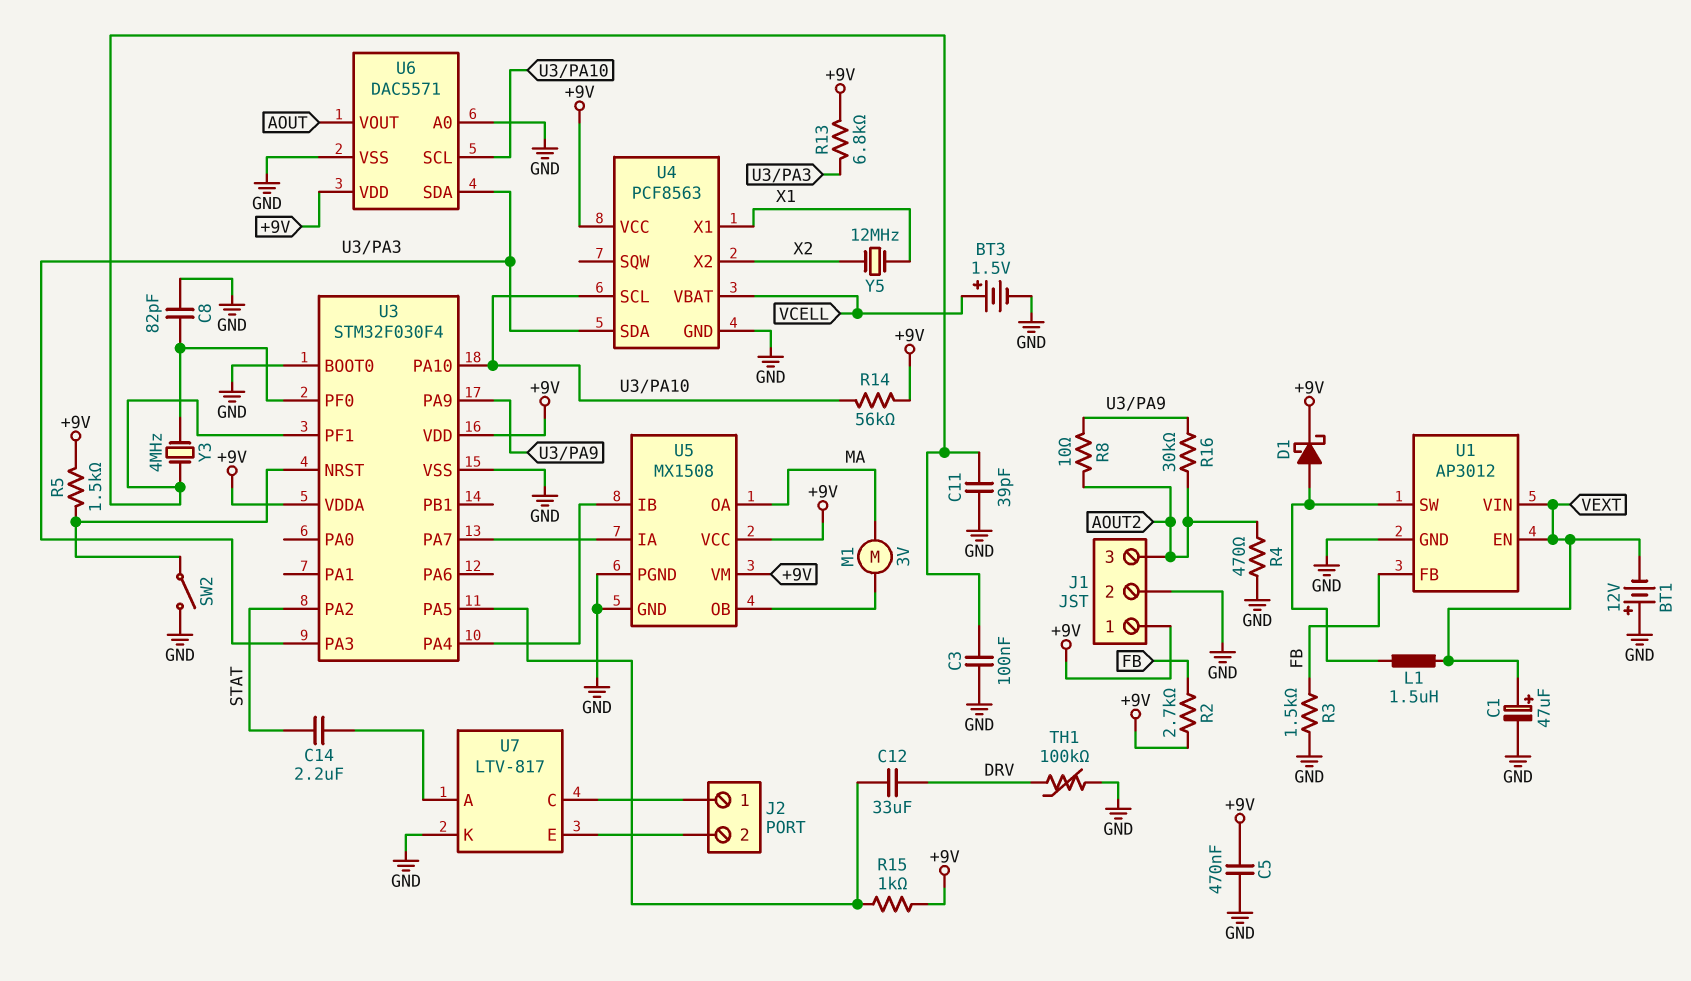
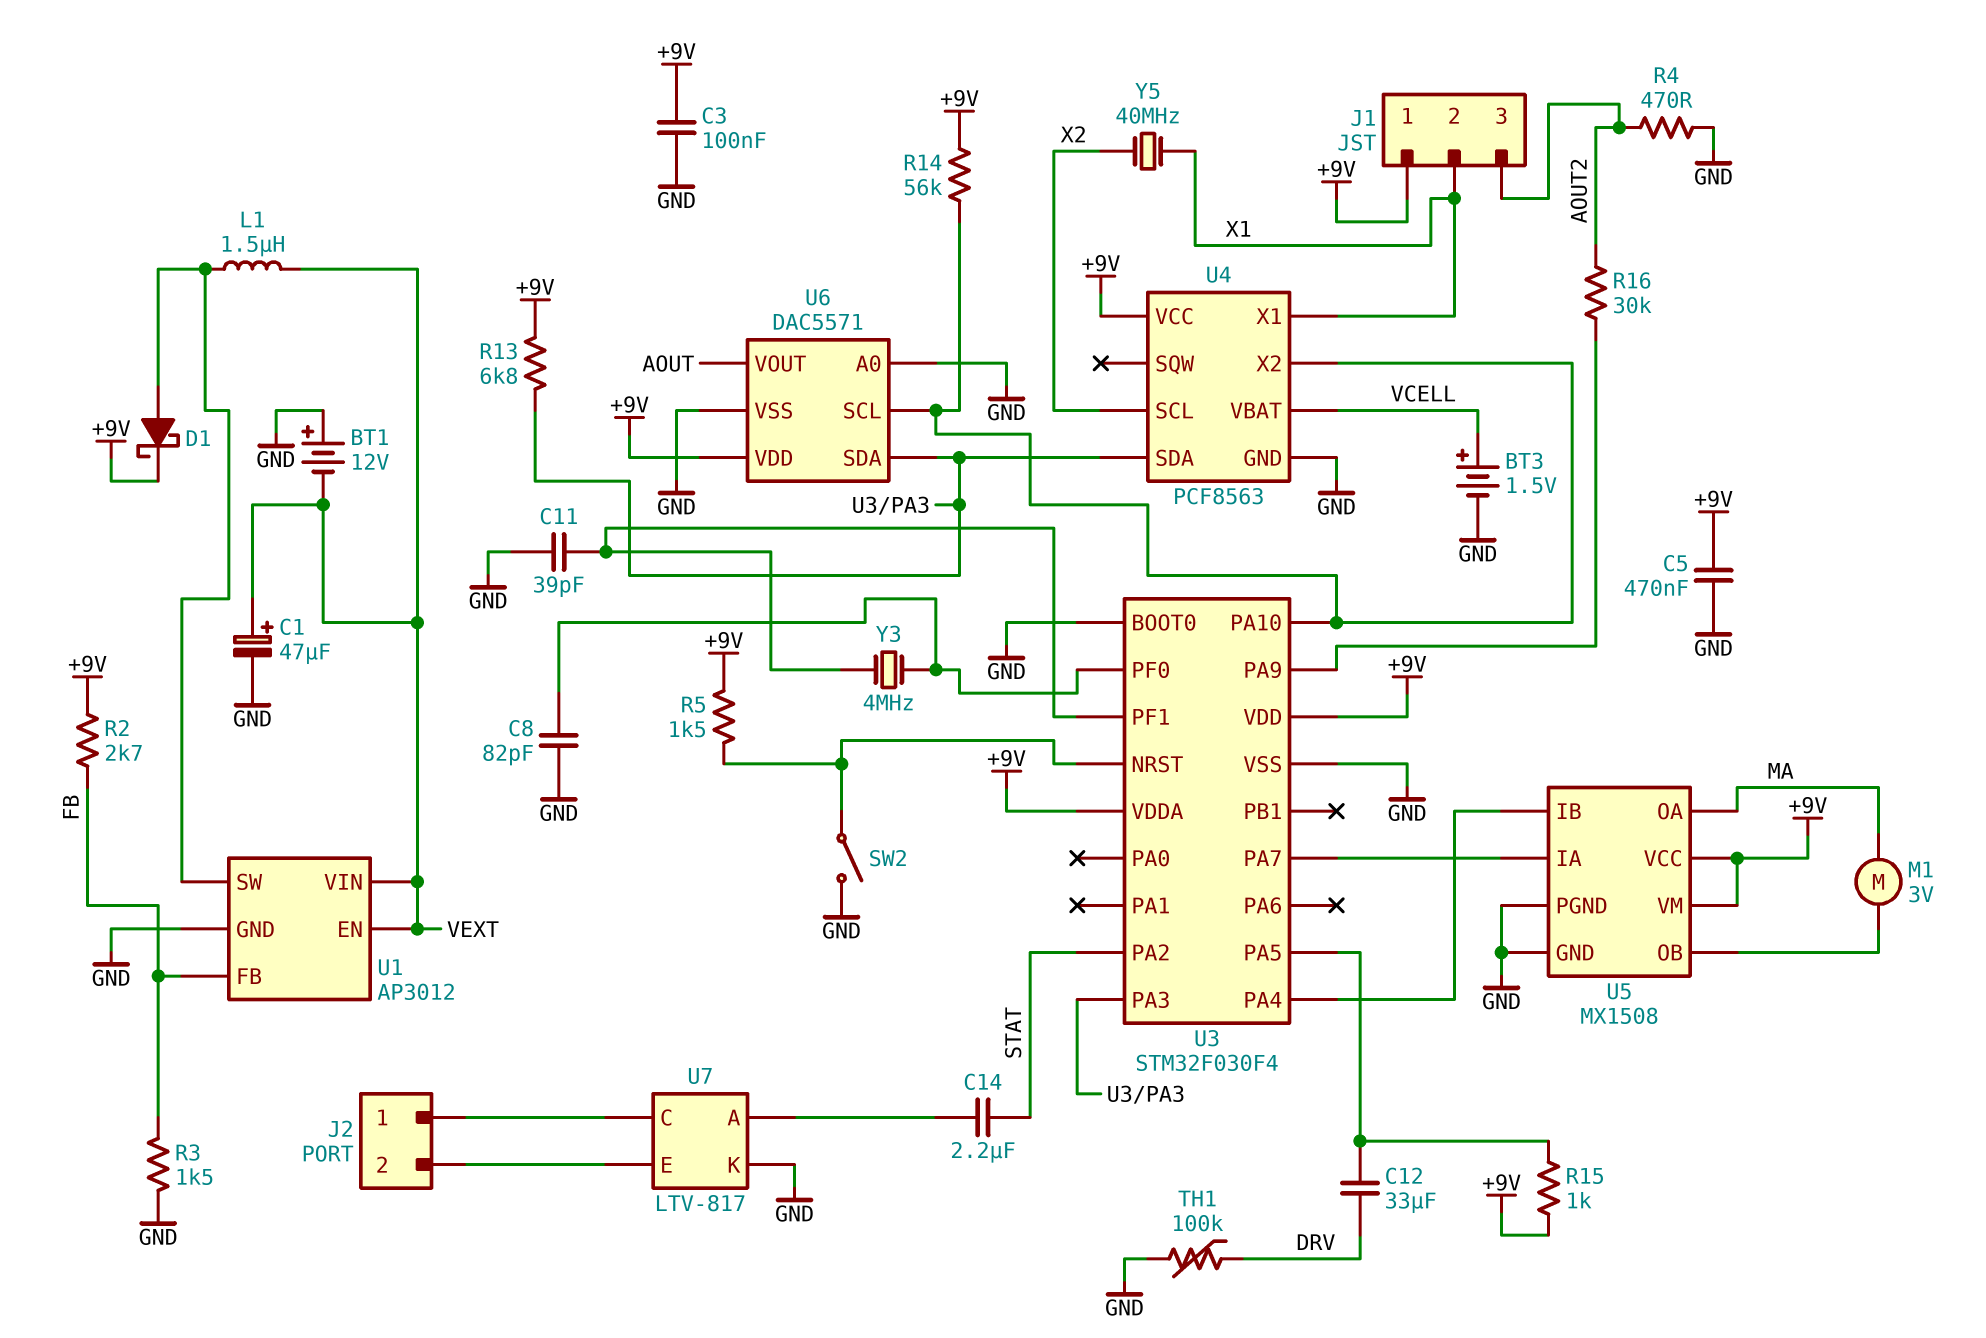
C3: 100nF (GND, U3/PF1) -> 100nF (+9V, GND)
J1 pin 2: GND -> X1
R8: 10 (AOUT2, U3/PA9) -> none
U4 pin SCL: U3/PA10 -> X2
U4 pin X2: X2 -> U3/PA10
Y5: 12MHz (X1, X2) -> 40MHz (X1, X2)

